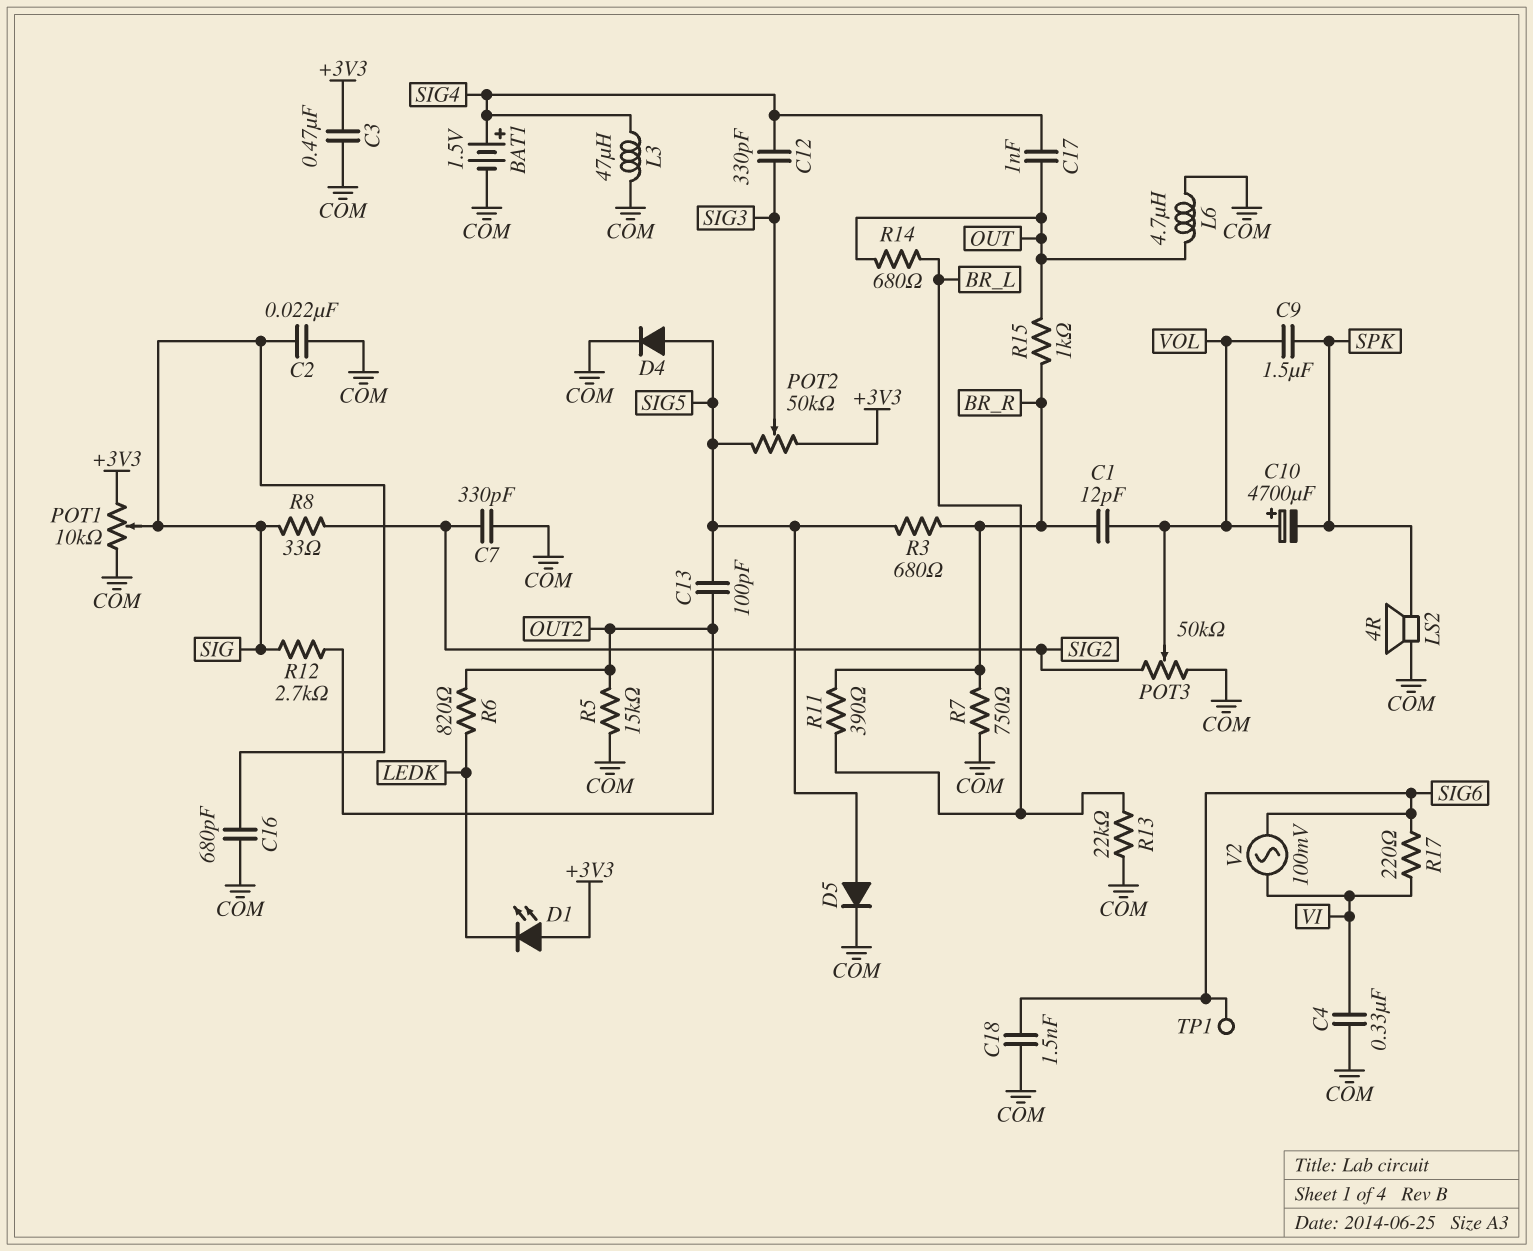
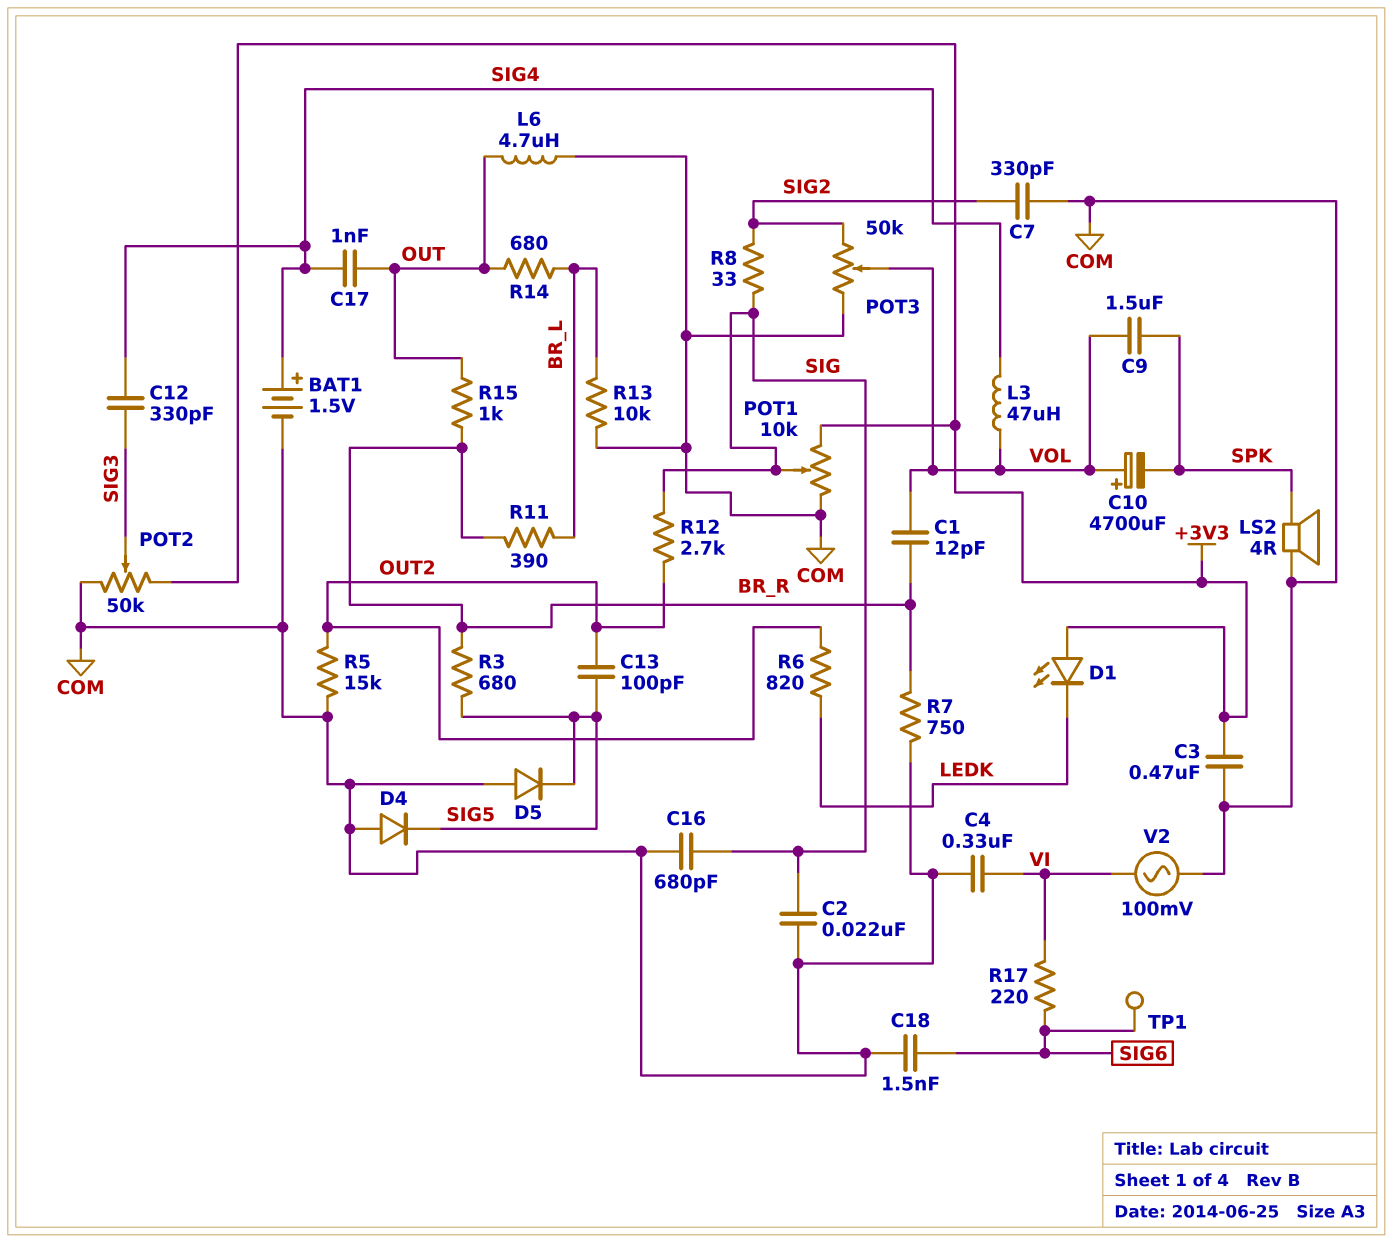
D4: diode (A SIG5, K COM) -> diode (A COM, K SIG5)
D5: diode (A SIG5, K COM) -> diode (A COM, K SIG5)
L3: 47uH (COM, SIG4) -> 47uH (SIG4, VOL)
POT2: 50k (+3V3, SIG5, wiper SIG3) -> 50k (+3V3, COM, wiper SIG3)
R13: 22k (BR_L, COM) -> 10k (BR_L, COM)
V2: AC 100mV (SIG6, VI) -> AC 100mV (COM, VI)

